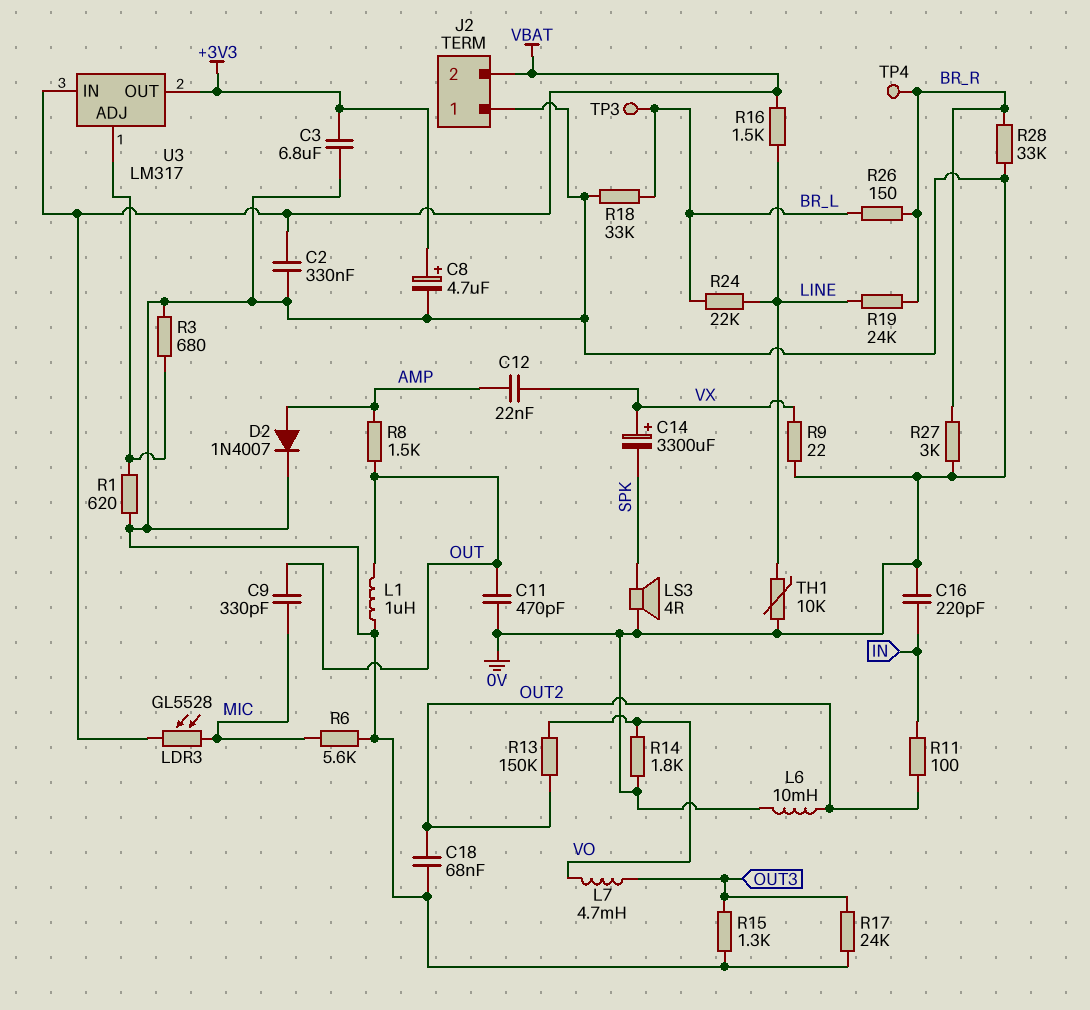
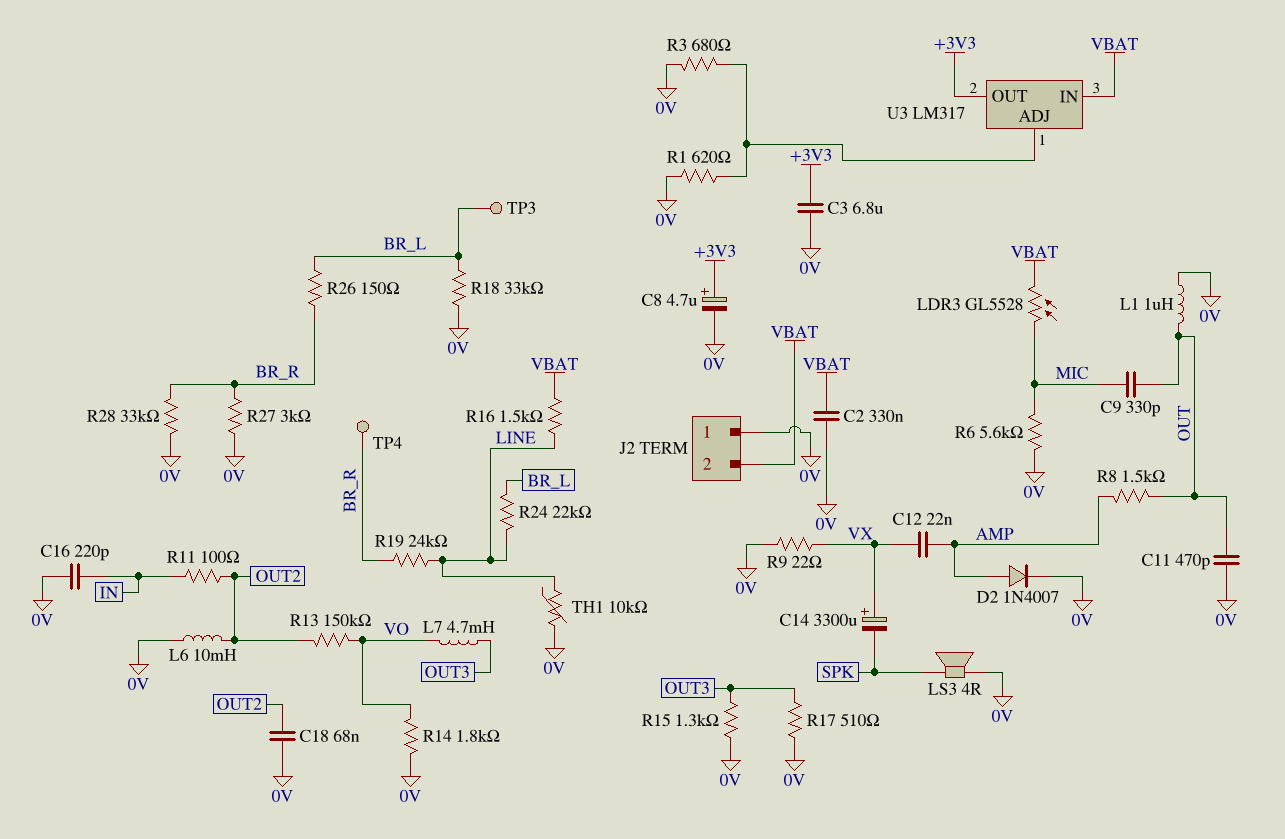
R17: 24k (0V, OUT3) -> 510 (0V, OUT3)

